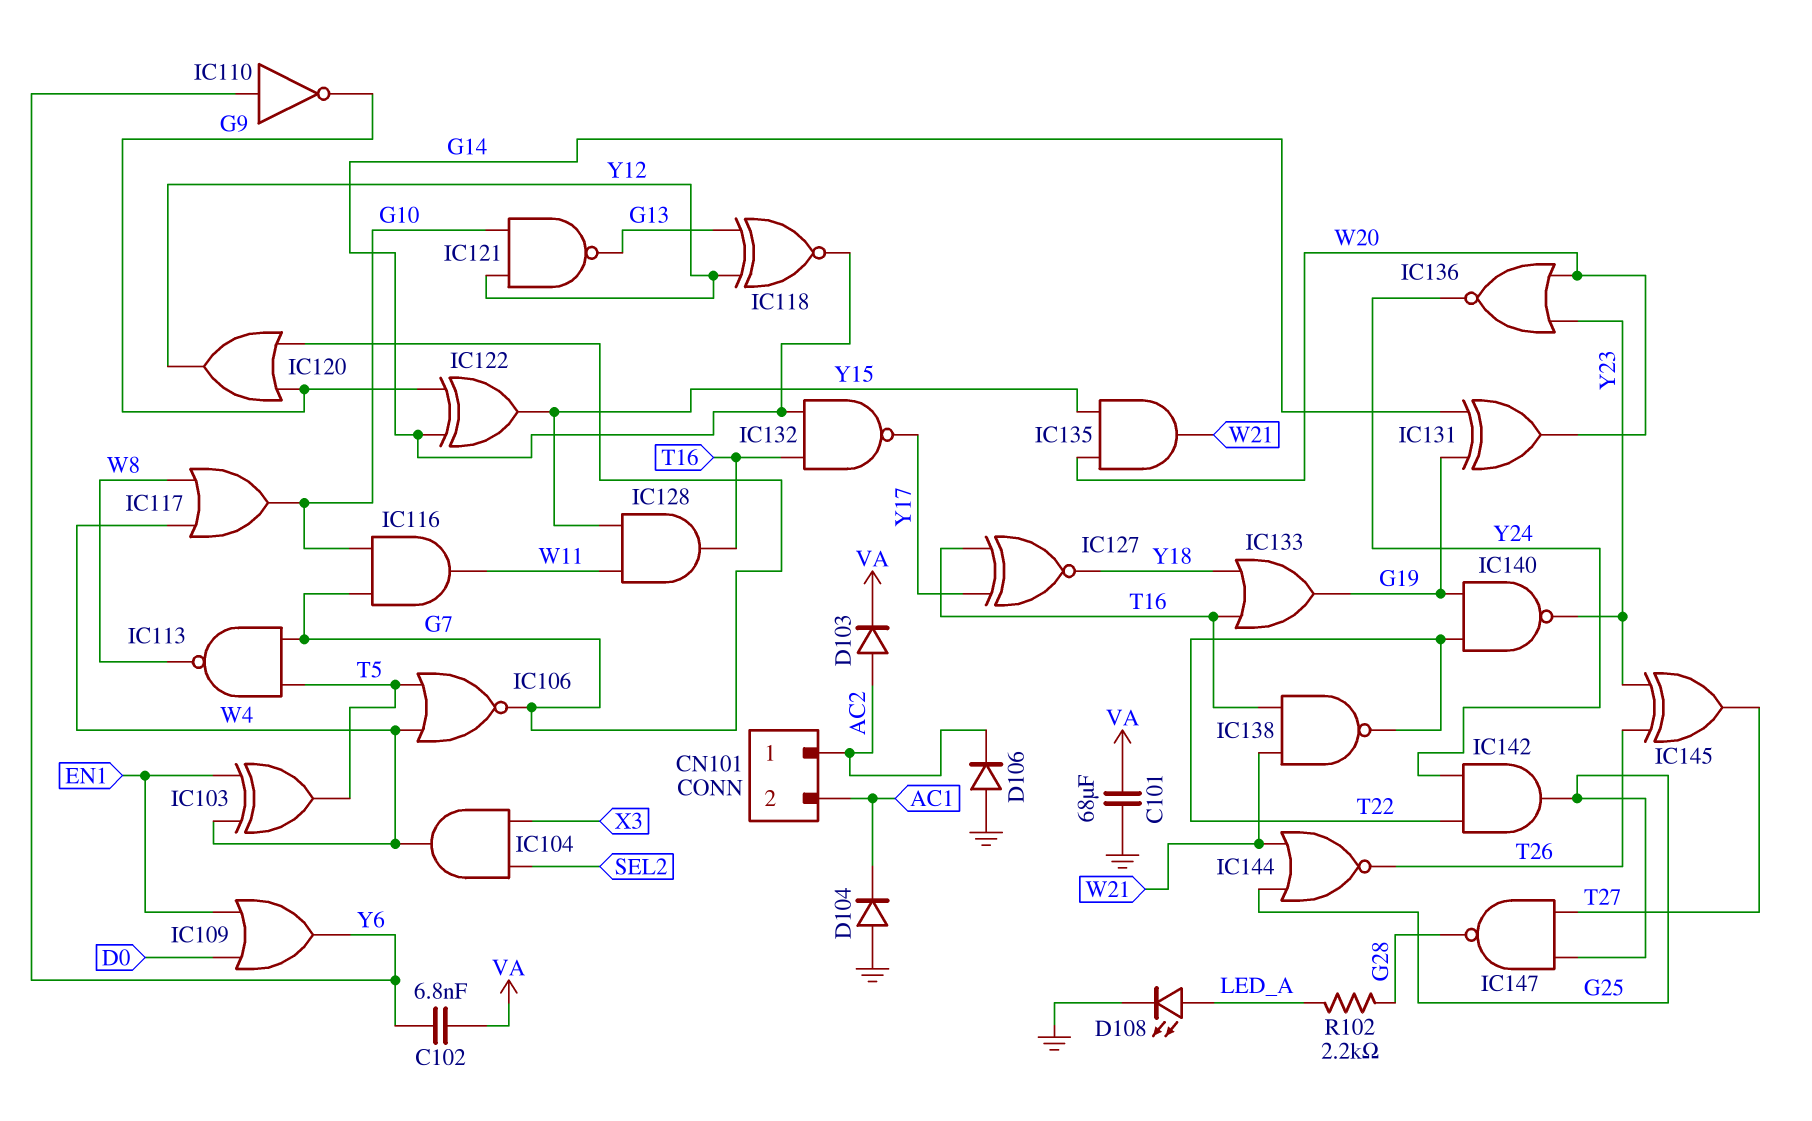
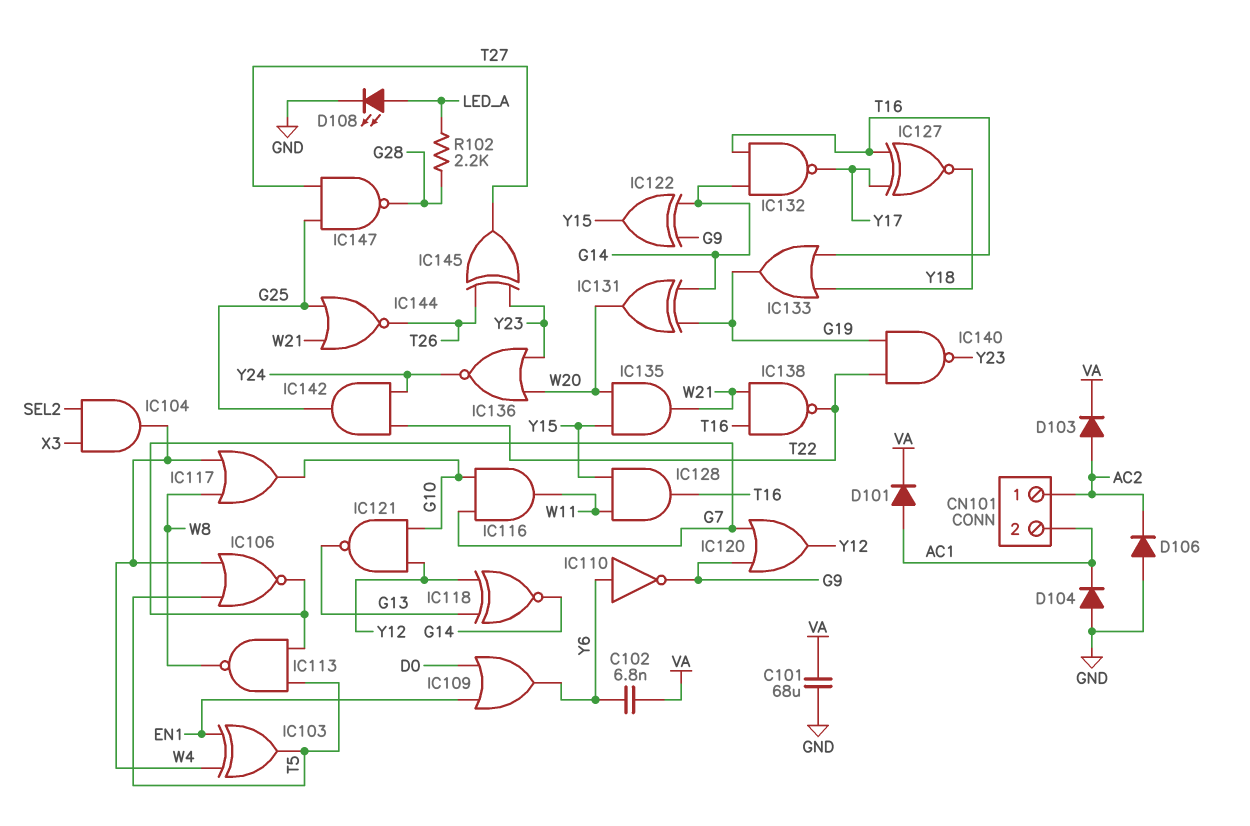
D101: none -> diode (A AC1, K VA)

